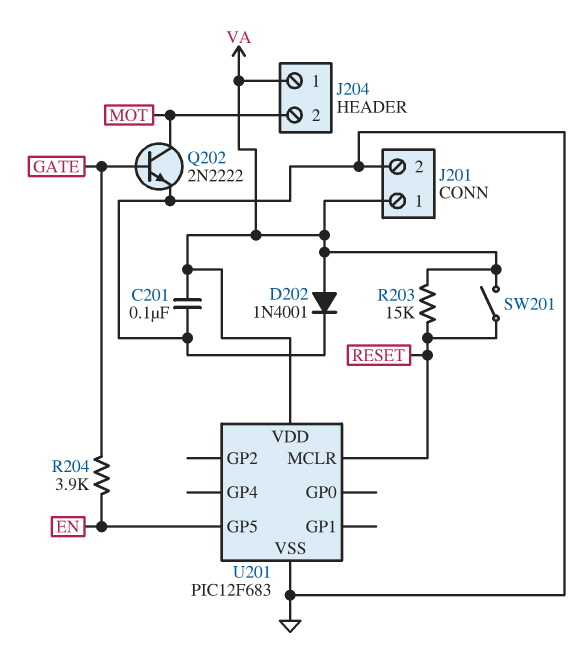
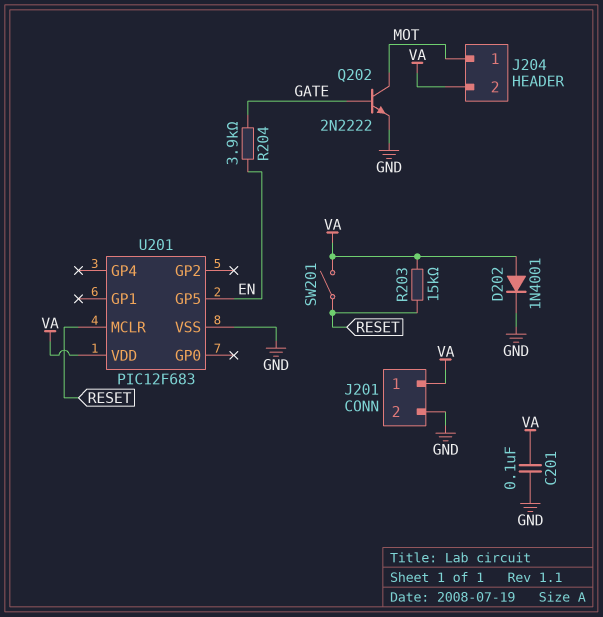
J204 pin 1: VA -> MOT
J204 pin 2: MOT -> VA

